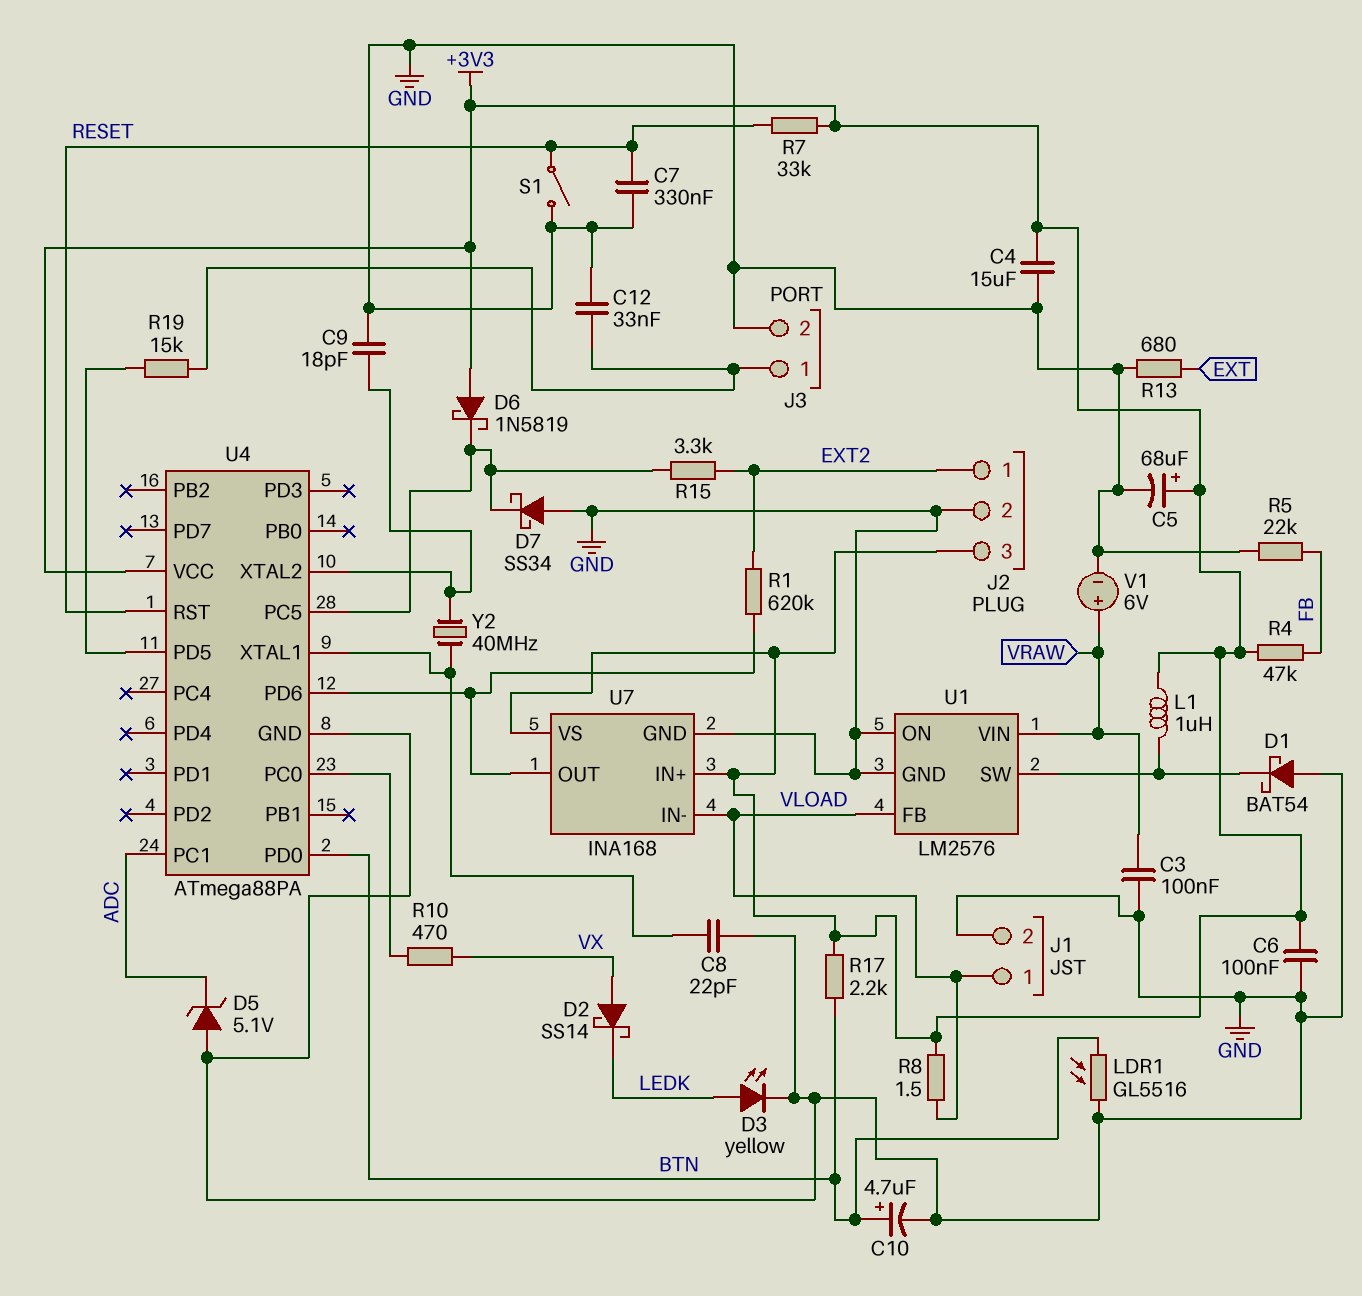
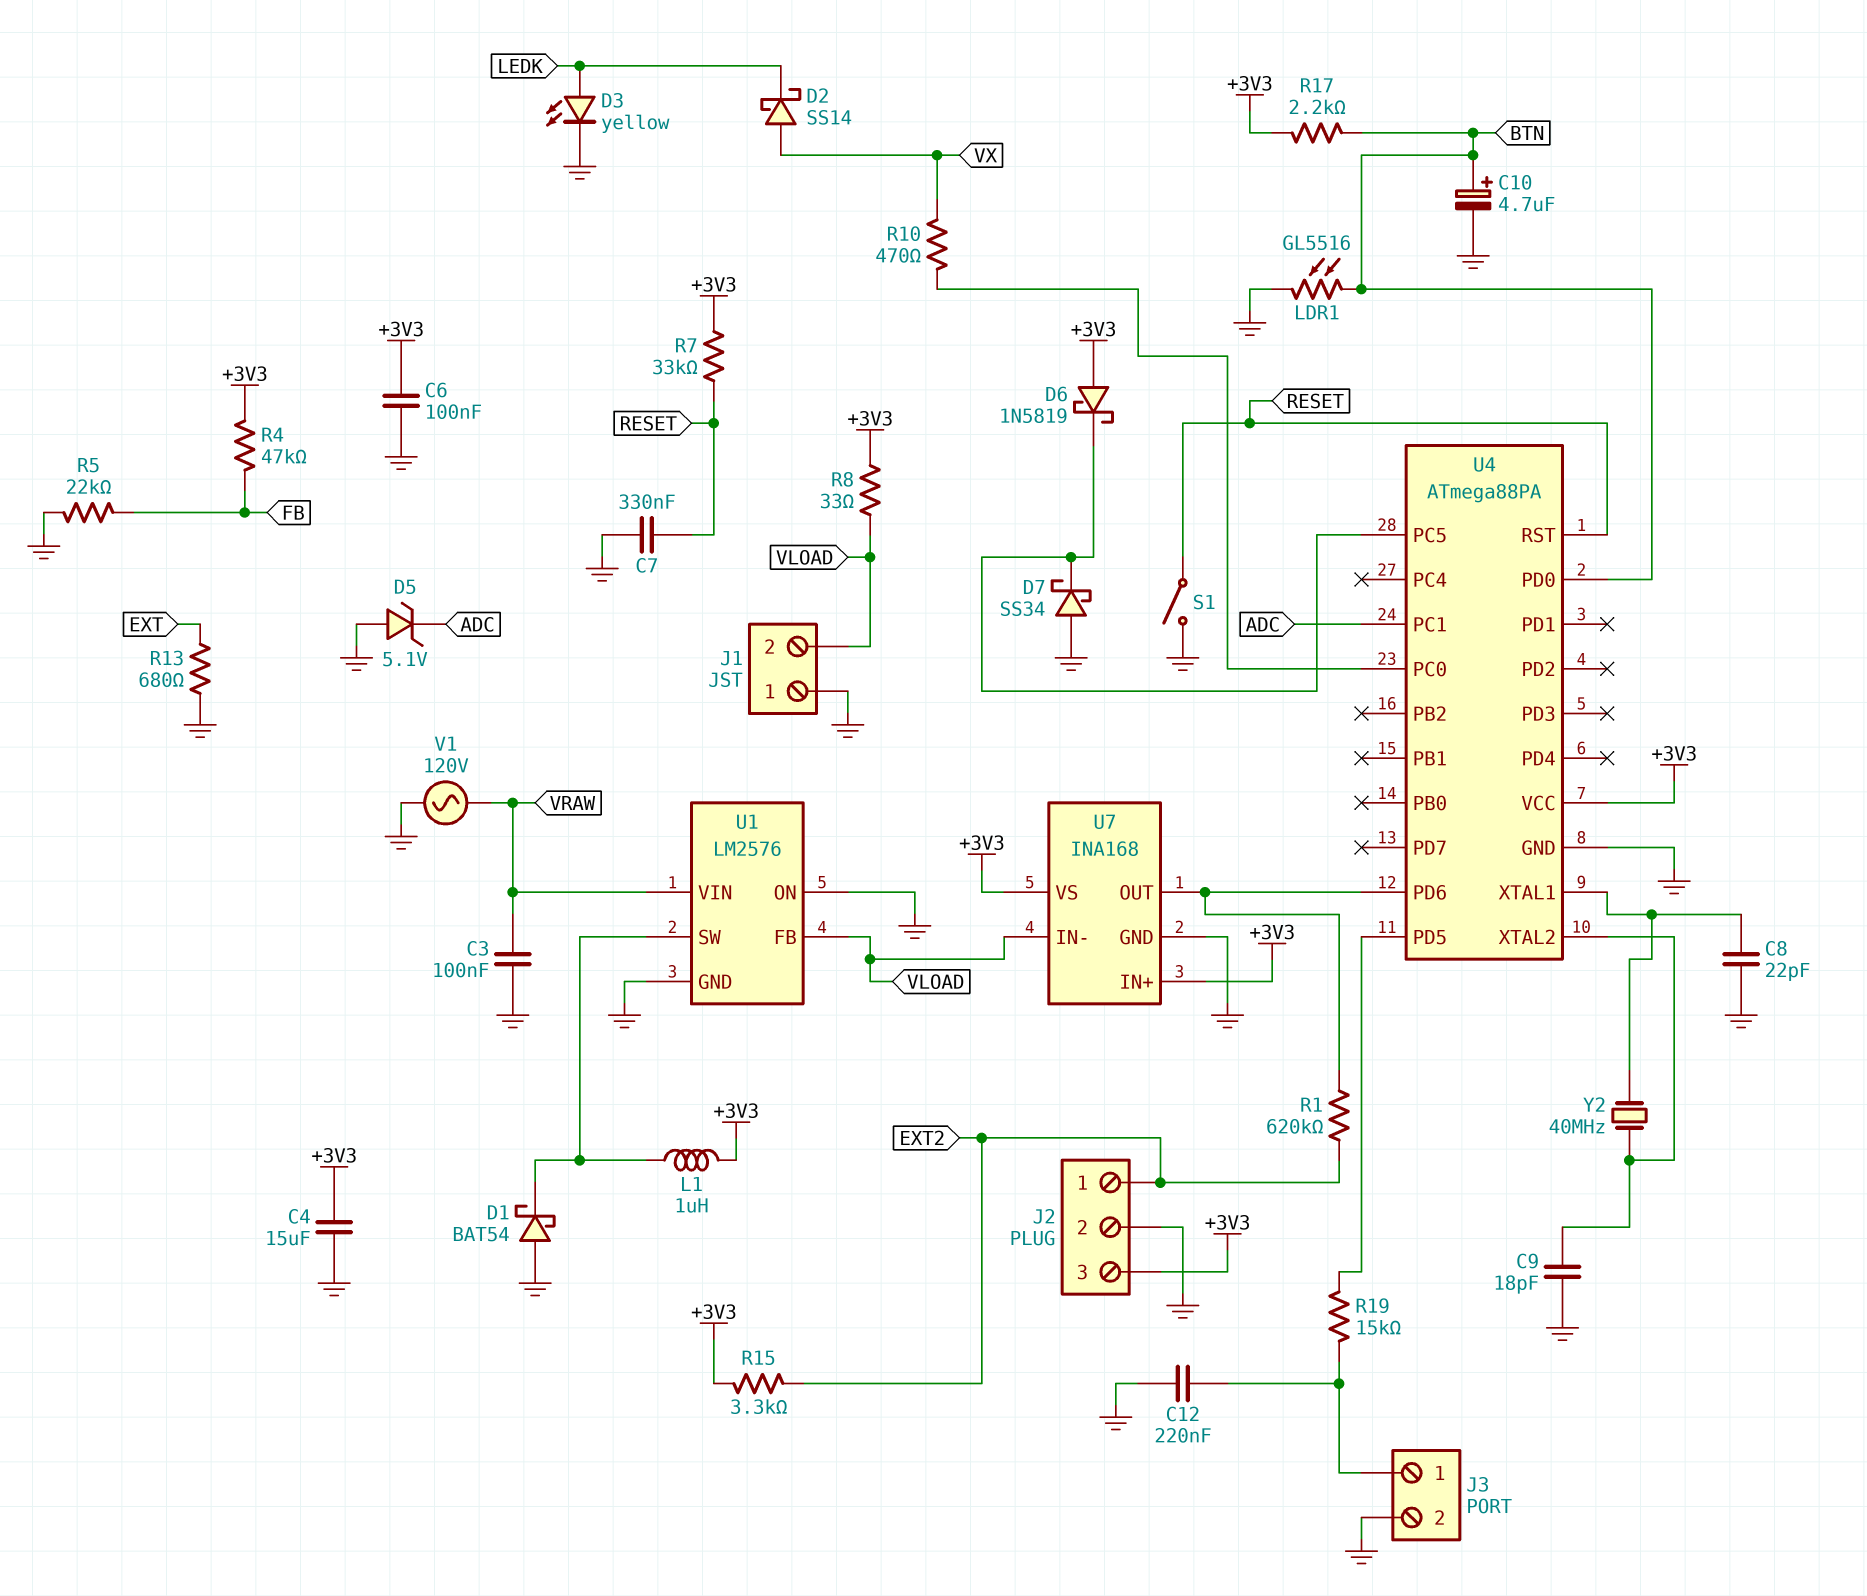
C5: 68uF (plus +3V3, minus GND) -> none
C12: 33nF (GND, J3/1) -> 220nF (GND, J3/1)
J1 pin 1: VLOAD -> GND
J1 pin 2: GND -> VLOAD
R8: 1.5 (+3V3, VLOAD) -> 33 (+3V3, VLOAD)
R15: 3.3k (EXT2, U4/PC5) -> 3.3k (+3V3, EXT2)
V1: 6V (plus VRAW, minus GND) -> AC 120V (GND, VRAW)

